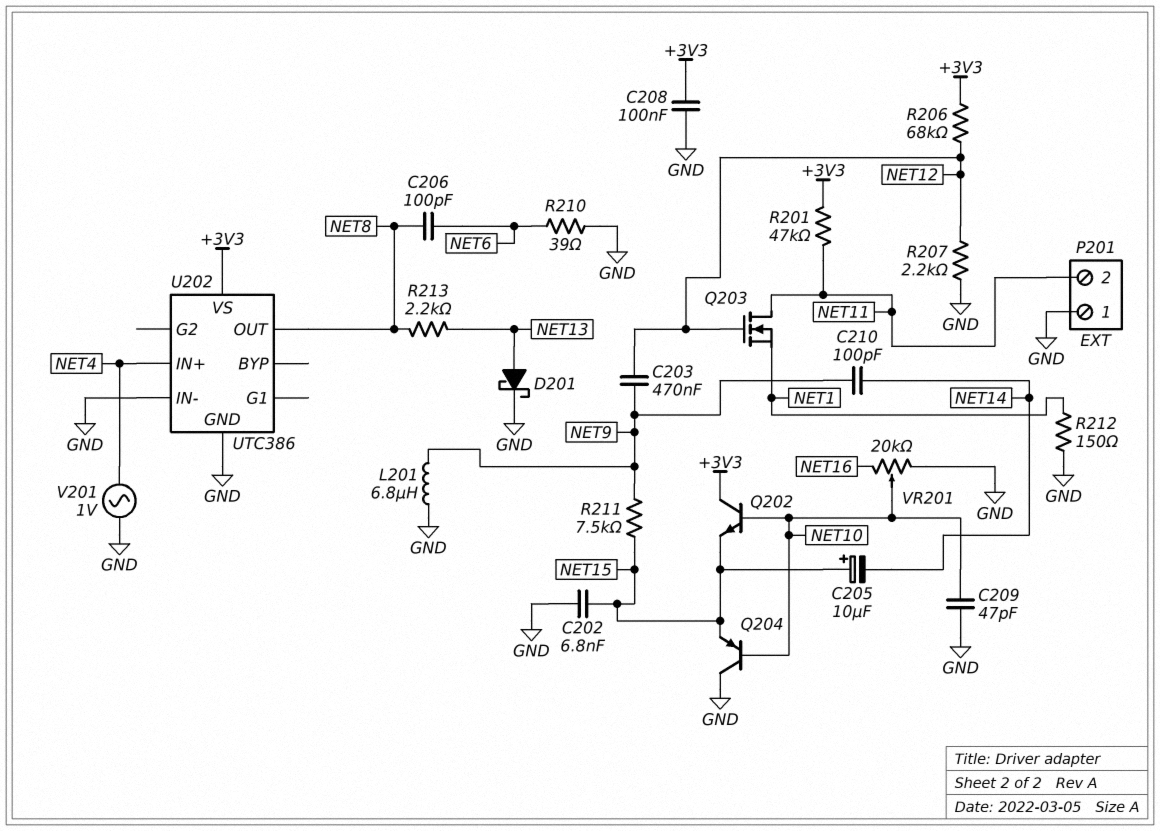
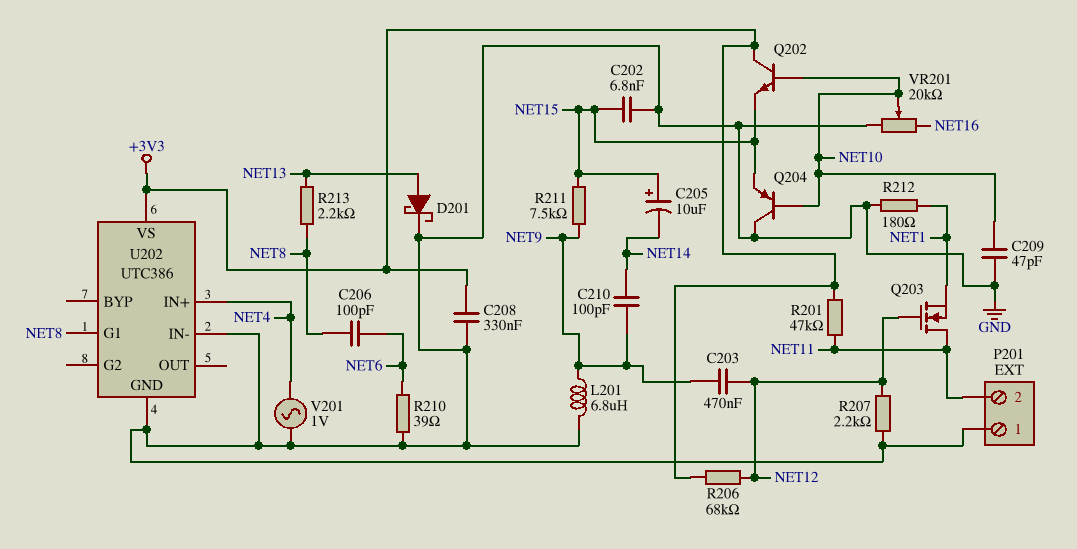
C208: 100nF (+3V3, GND) -> 330nF (+3V3, GND)
R212: 150 (GND, NET1) -> 180 (GND, NET1)
U202 pin G1: none -> NET8
U202 pin OUT: NET8 -> none

